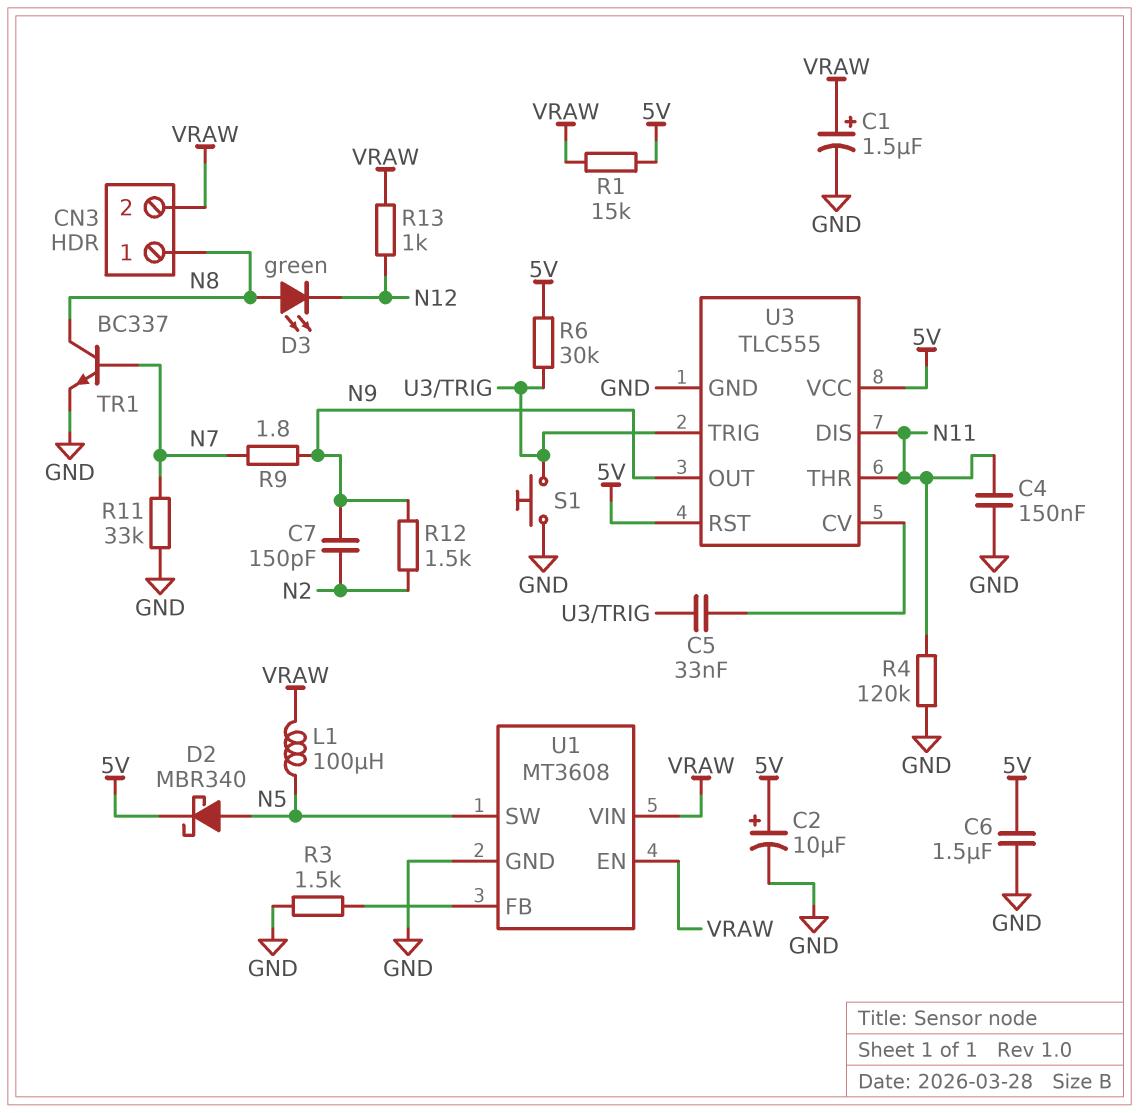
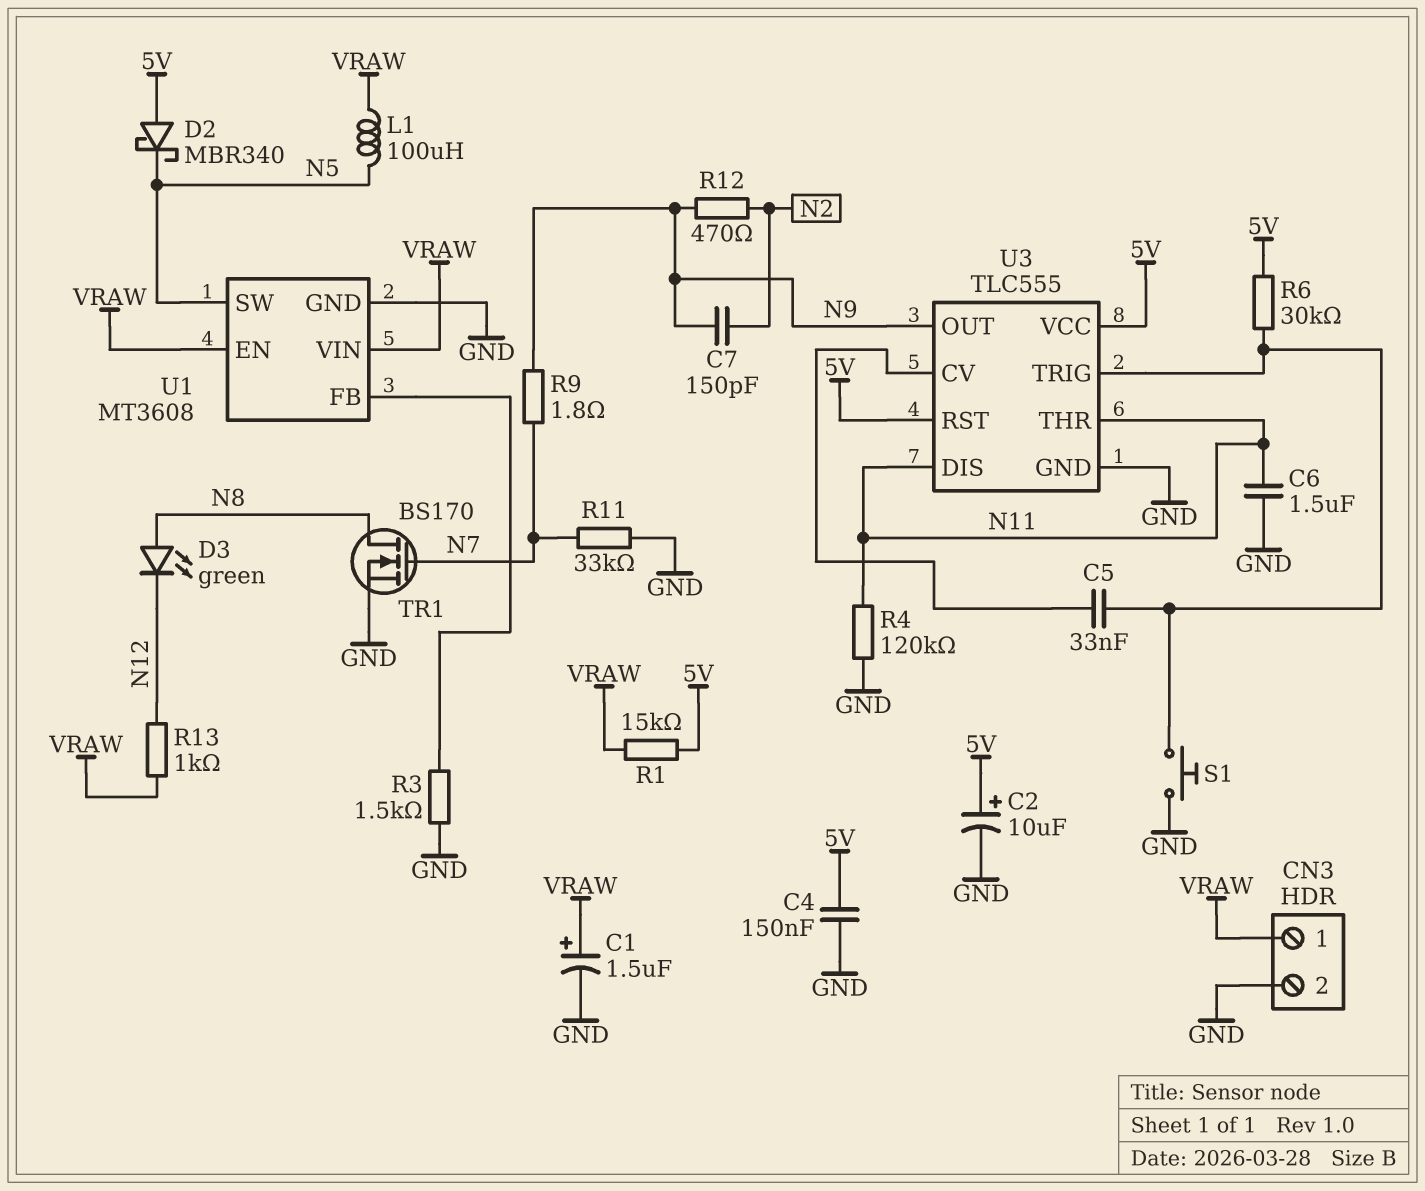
C4: 150nF (GND, N11) -> 150nF (5V, GND)
C6: 1.5uF (5V, GND) -> 1.5uF (GND, N11)
CN3 pin 1: N8 -> VRAW
CN3 pin 2: VRAW -> GND
D2: schottky MBR340 (A N5, K 5V) -> schottky MBR340 (A 5V, K N5)
R12: 1.5k (N2, N9) -> 470 (N2, N9)
TR1: NPN BC337 (B N7, C N8, E GND) -> NMOS BS170 (G N7, D N8, S GND)

